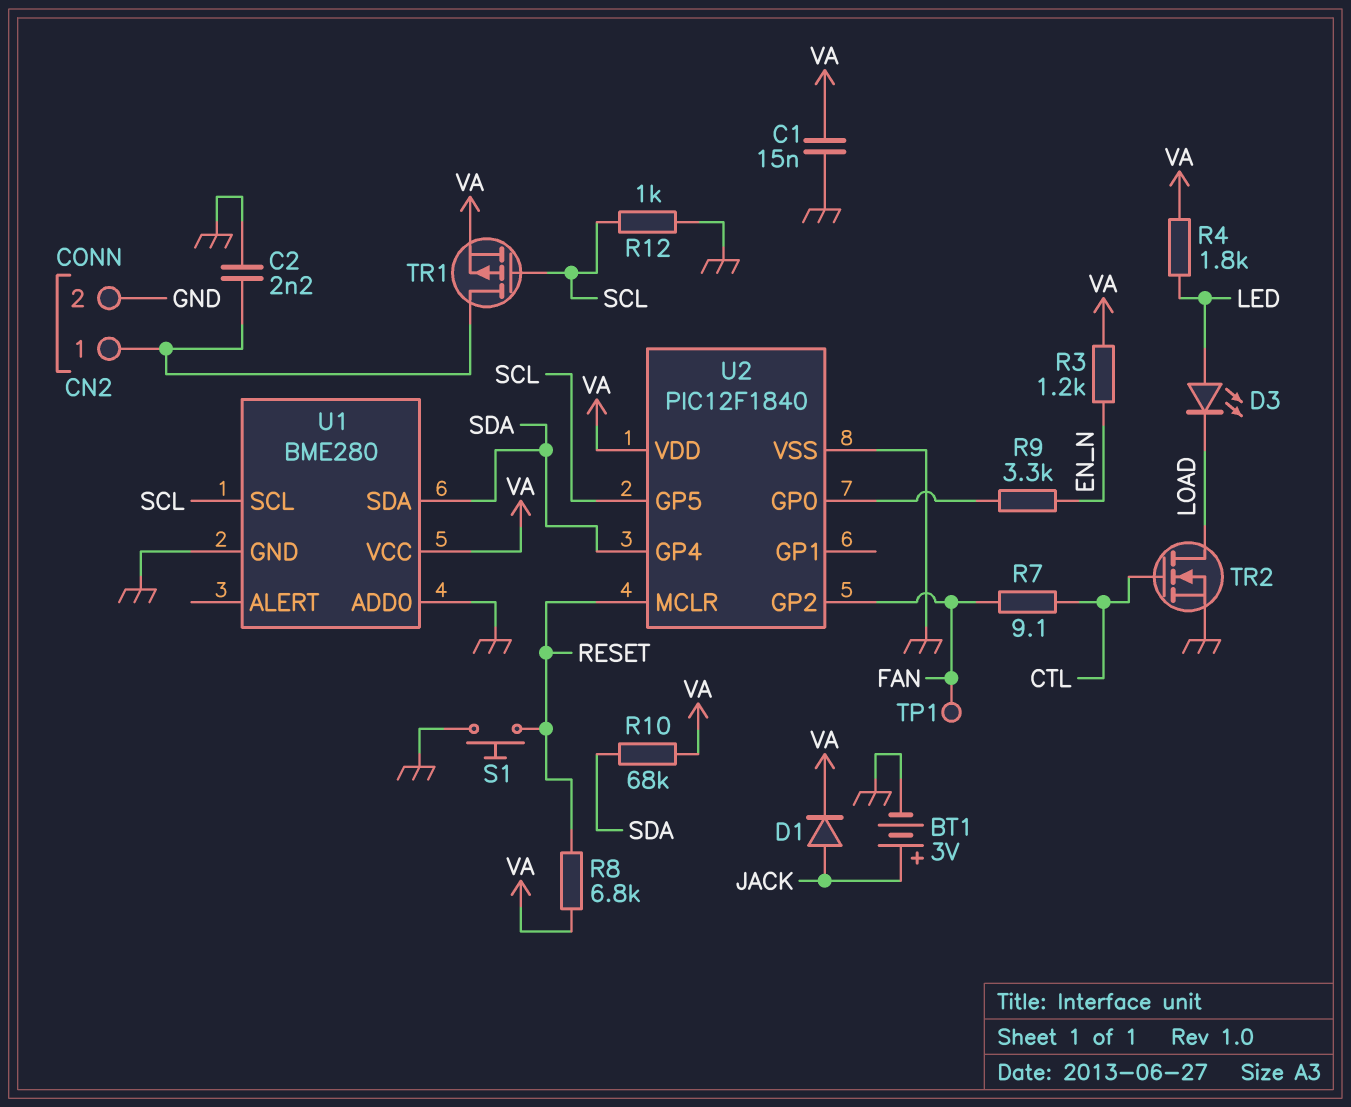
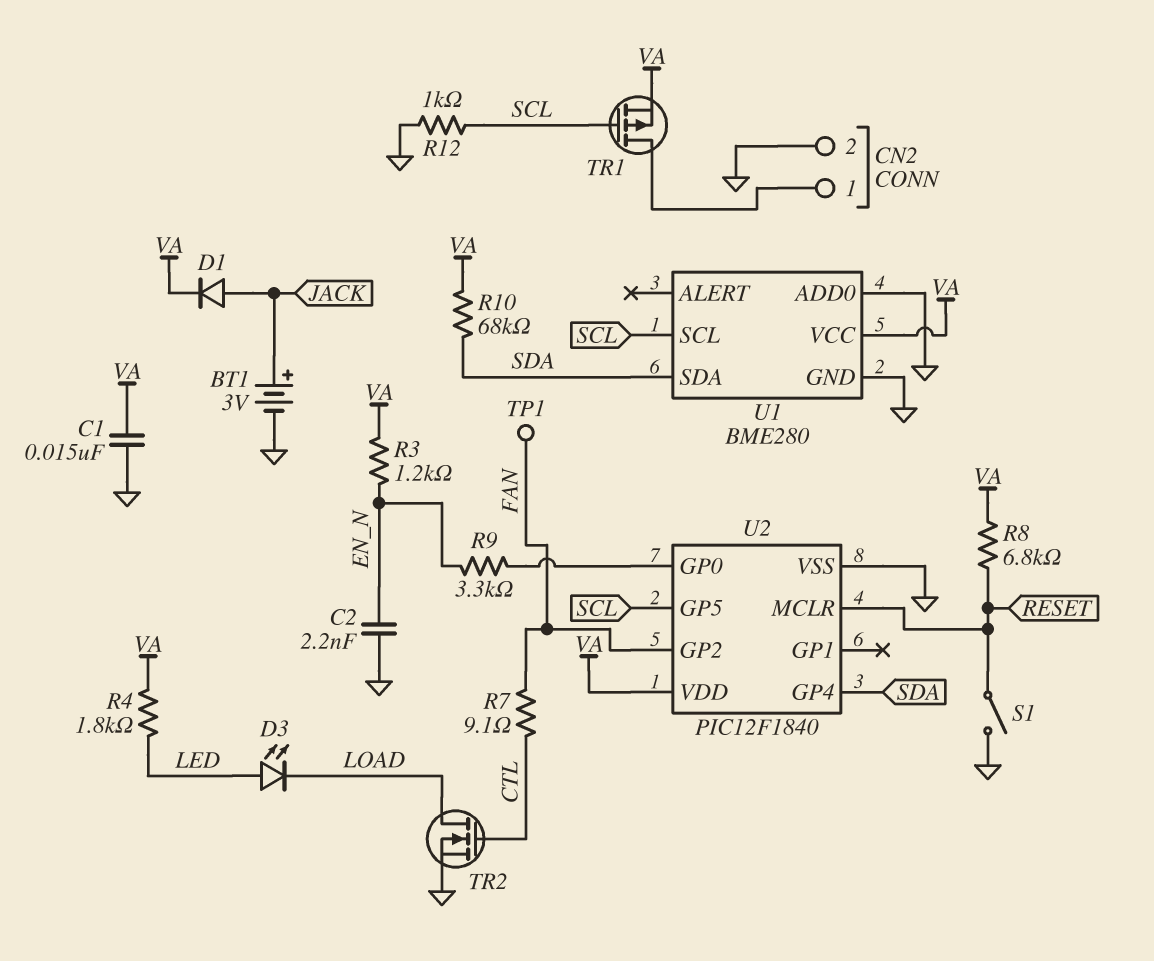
C2: 2.2nF (CN2/1, GND) -> 2.2nF (EN_N, GND)
S1: button (GND, RESET) -> switch (GND, RESET)

